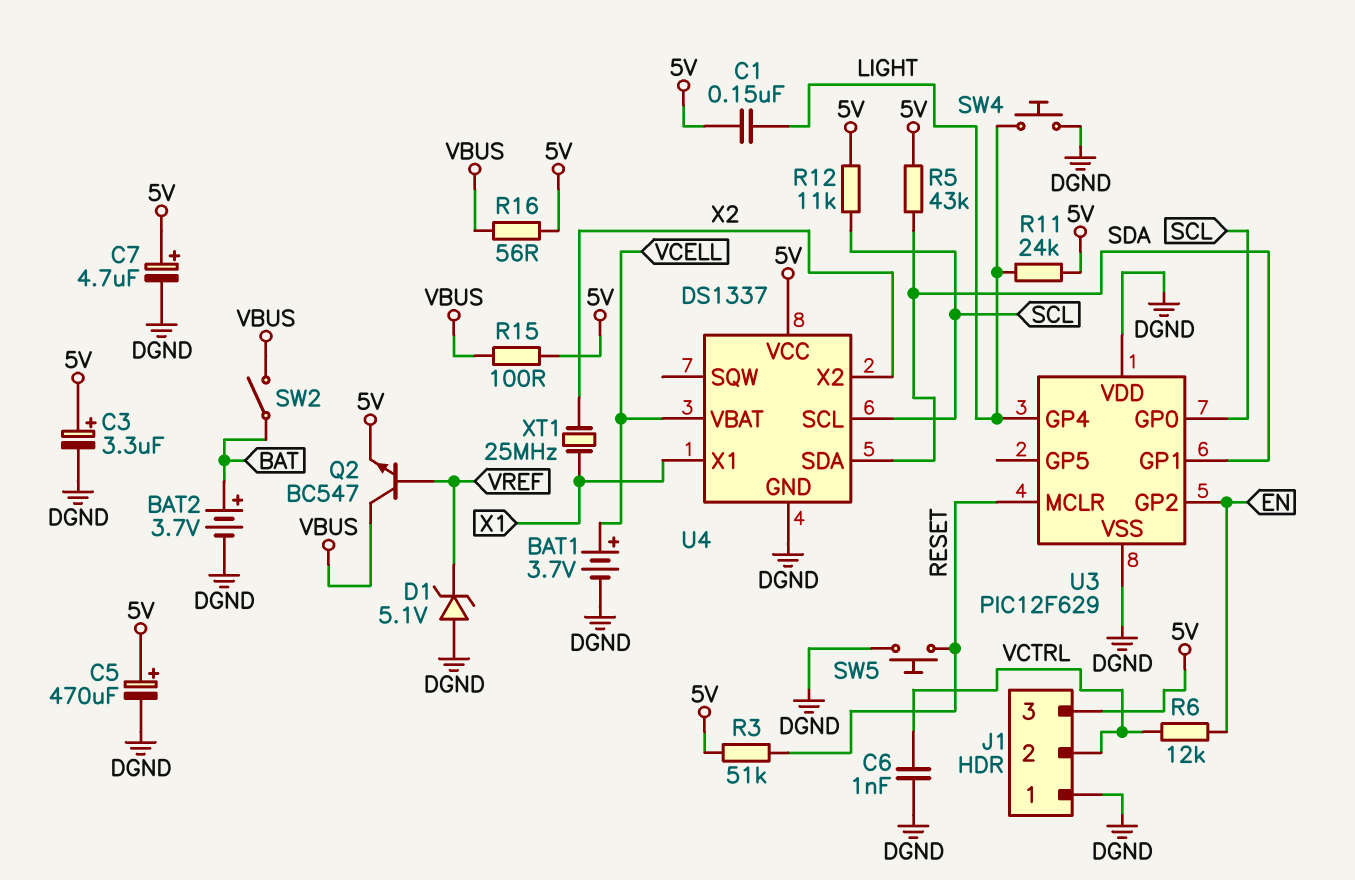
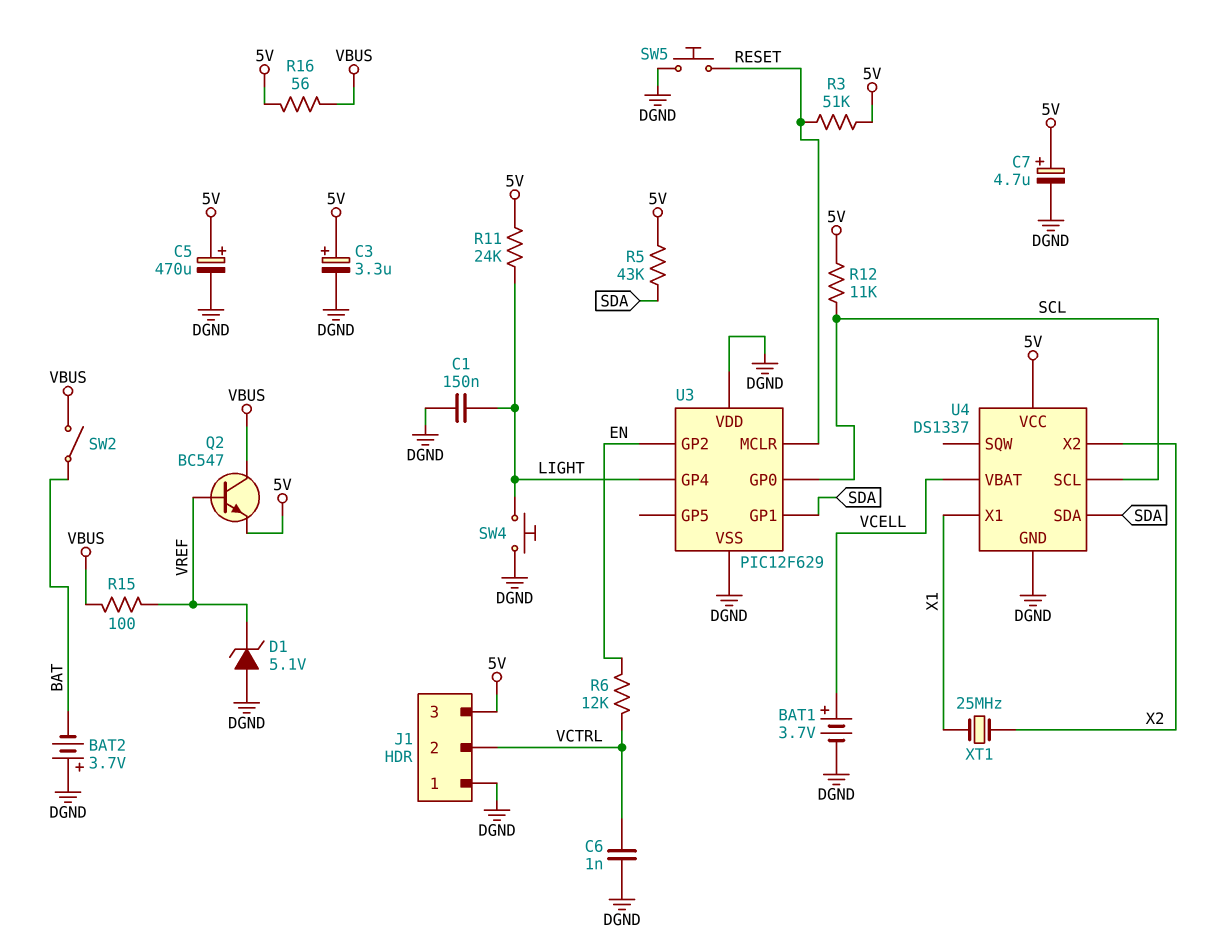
BAT2: 3.7V (plus BAT, minus DGND) -> 3.7V (plus DGND, minus BAT)
C1: 150nF (5V, LIGHT) -> 150nF (DGND, LIGHT)
R15: 100 (5V, VBUS) -> 100 (VBUS, VREF)

